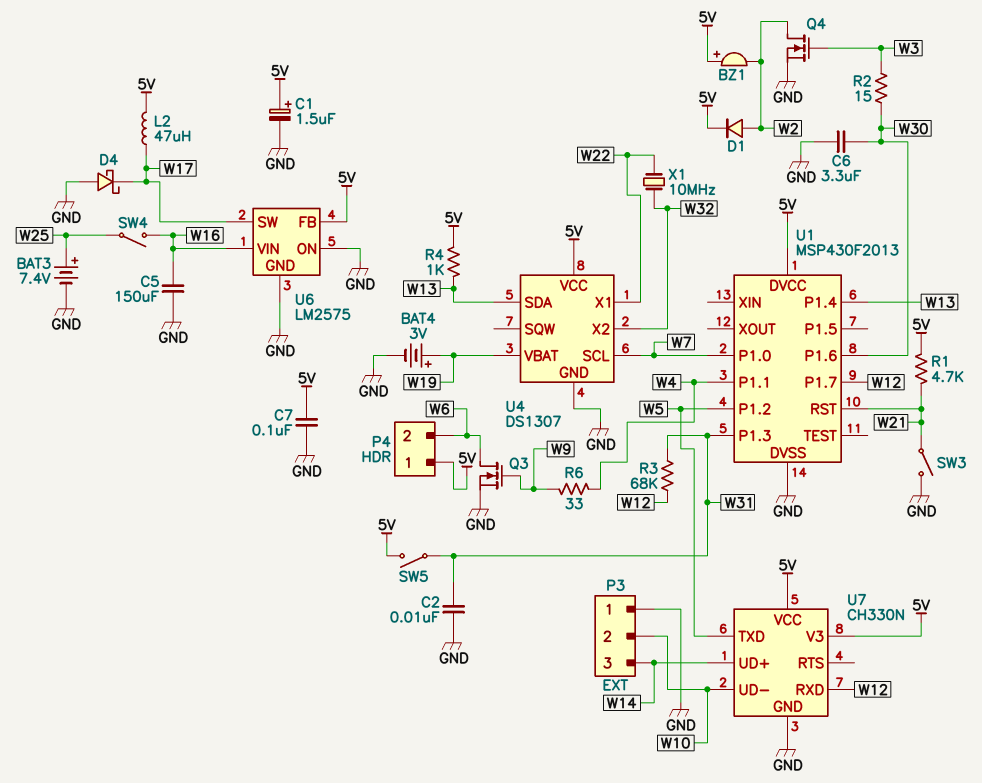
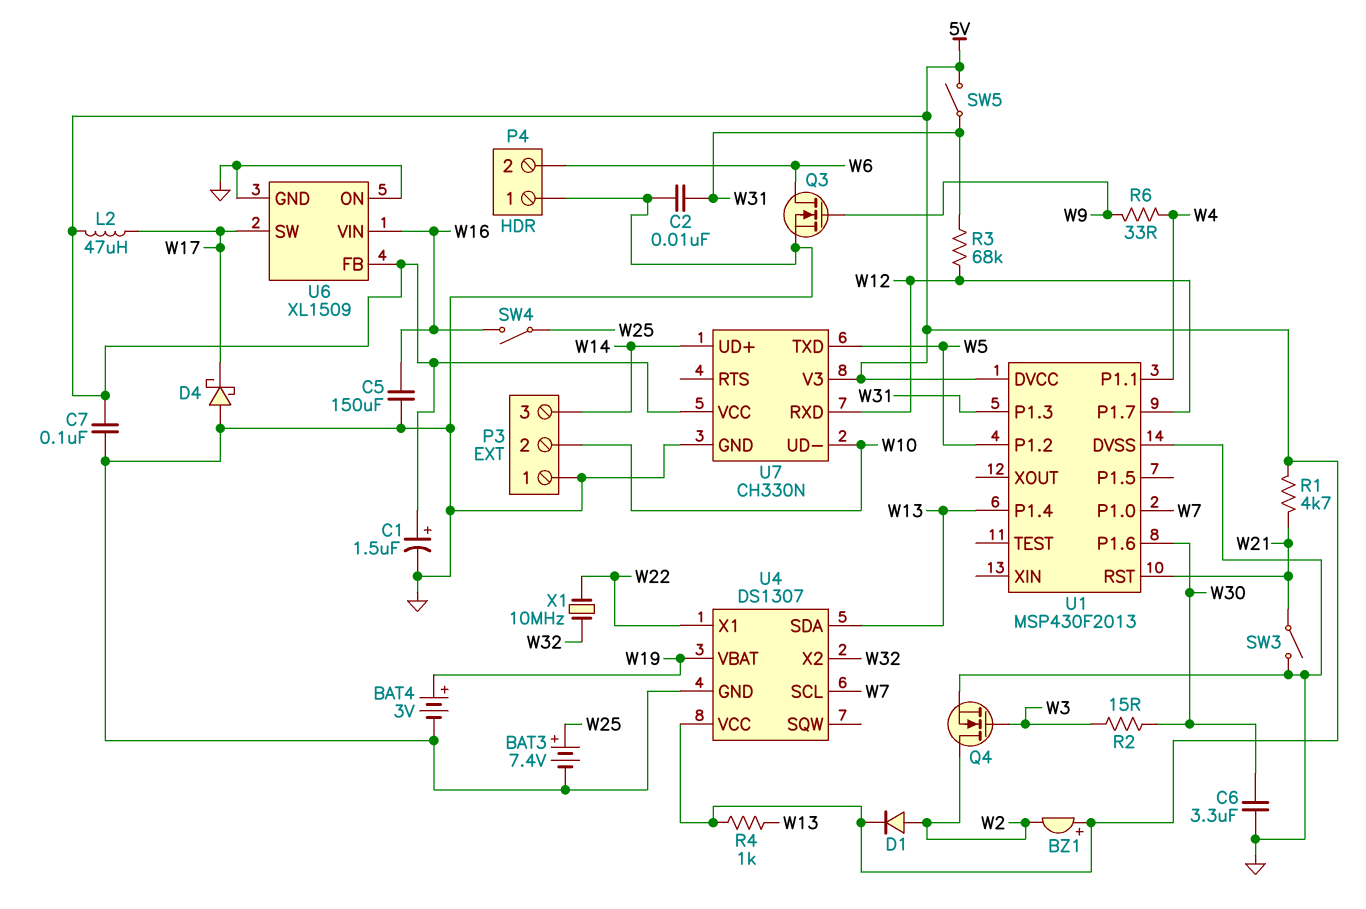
P4 pin 1: 5V -> GND
U6: LM2575 -> XL1509

